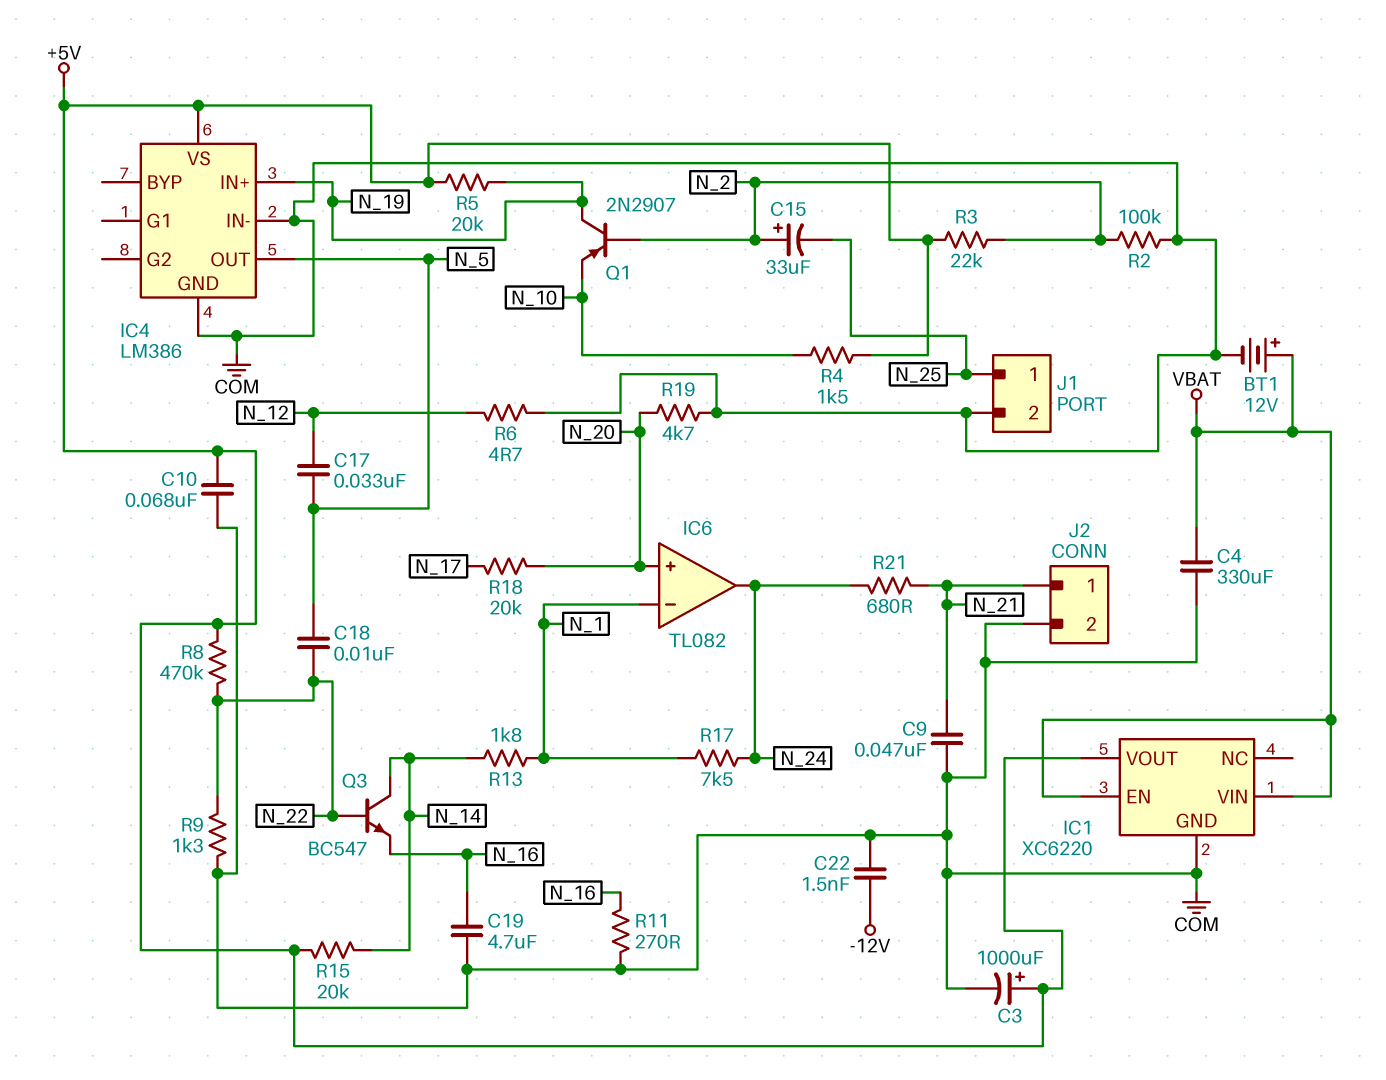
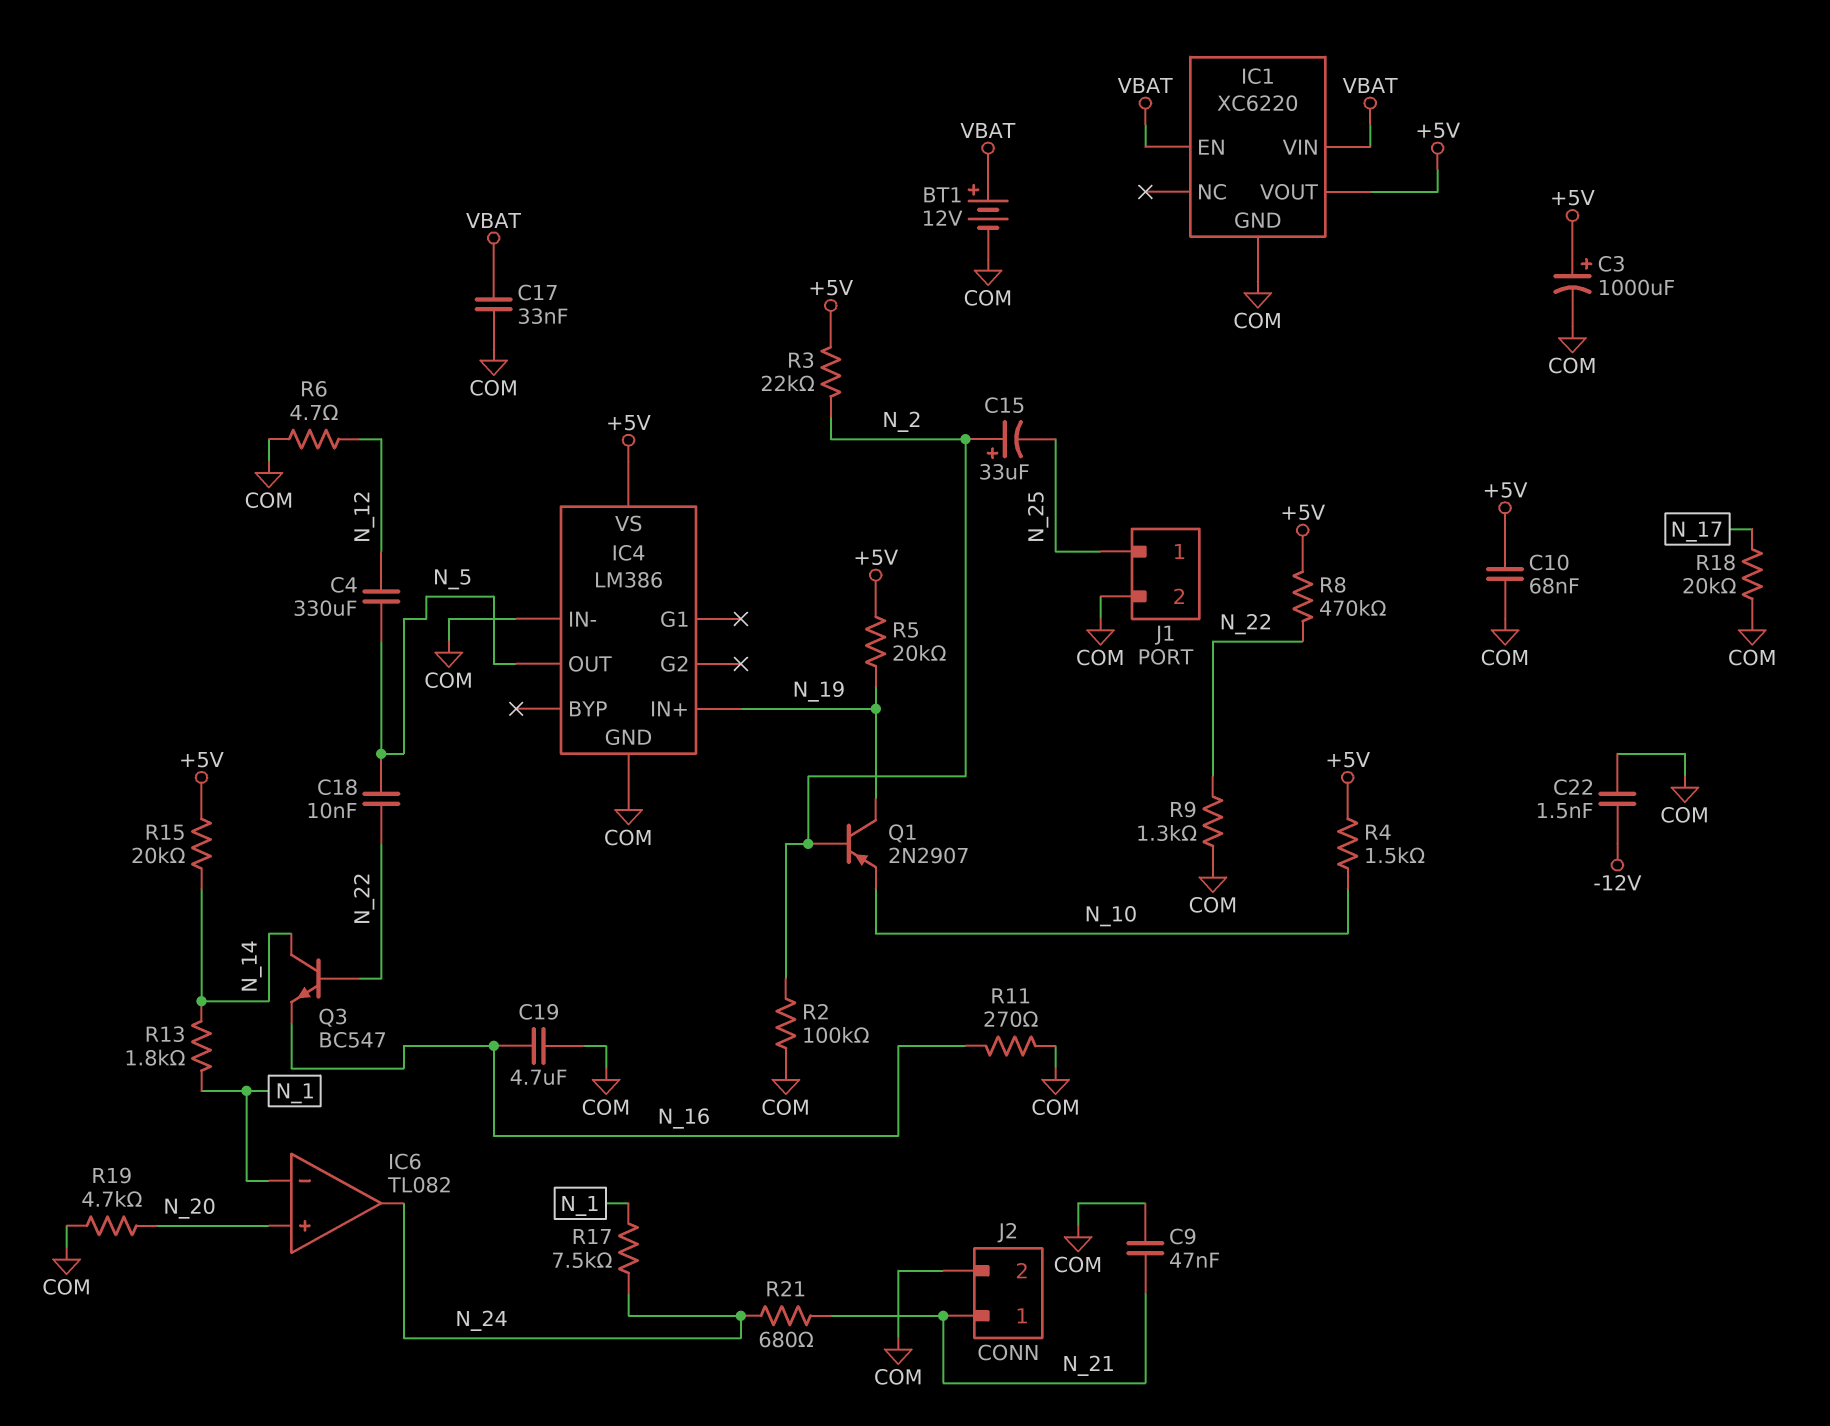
C4: 330uF (COM, VBAT) -> 330uF (N_5, N_12)
C17: 33nF (N_5, N_12) -> 33nF (COM, VBAT)
R18: 20k (N_17, N_20) -> 20k (COM, N_17)

